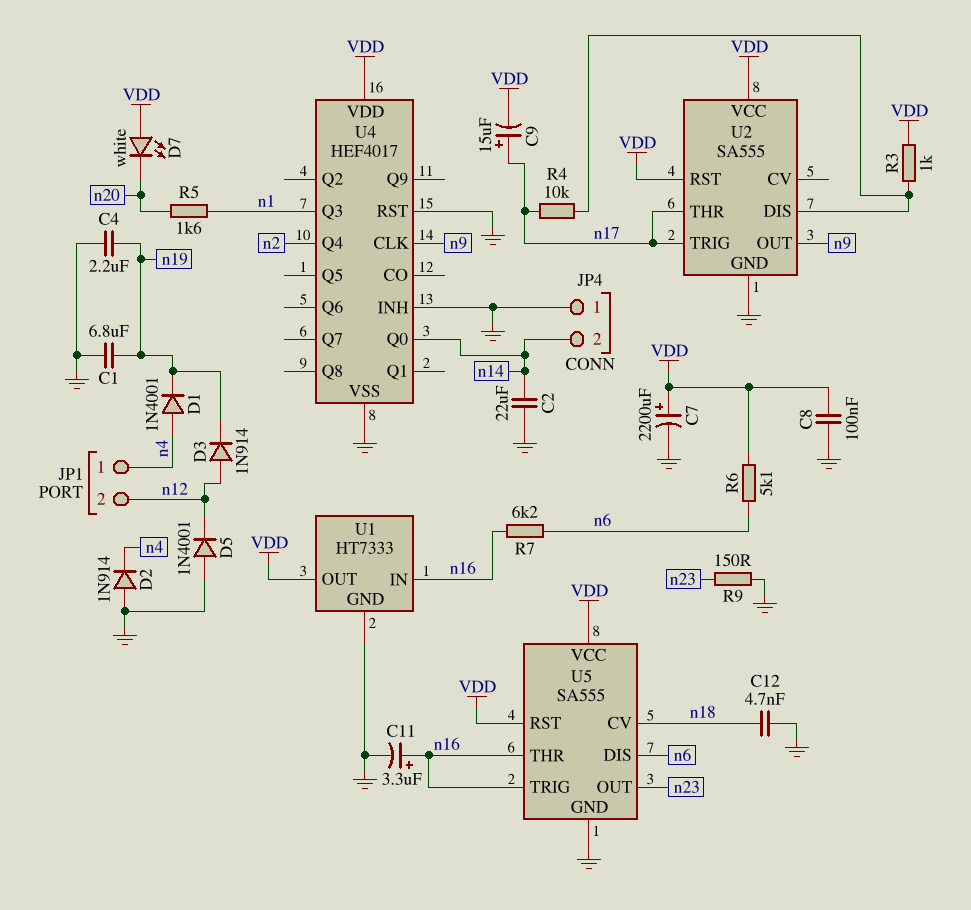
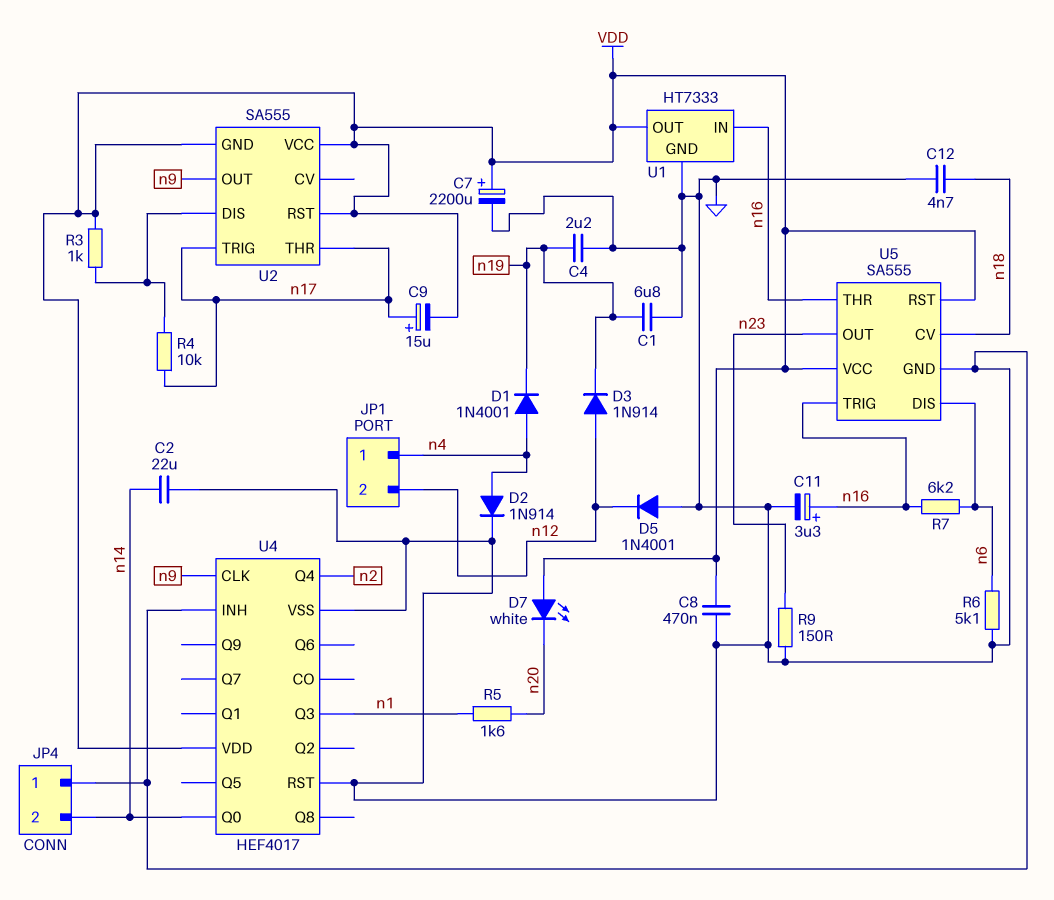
C8: 100nF (GND, VDD) -> 470nF (GND, VDD)
D2: diode 1N914 (A GND, K n4) -> diode 1N914 (A n4, K GND)
R6: 5.1k (VDD, n6) -> 5.1k (GND, n6)
U2 pin GND: GND -> VDD

